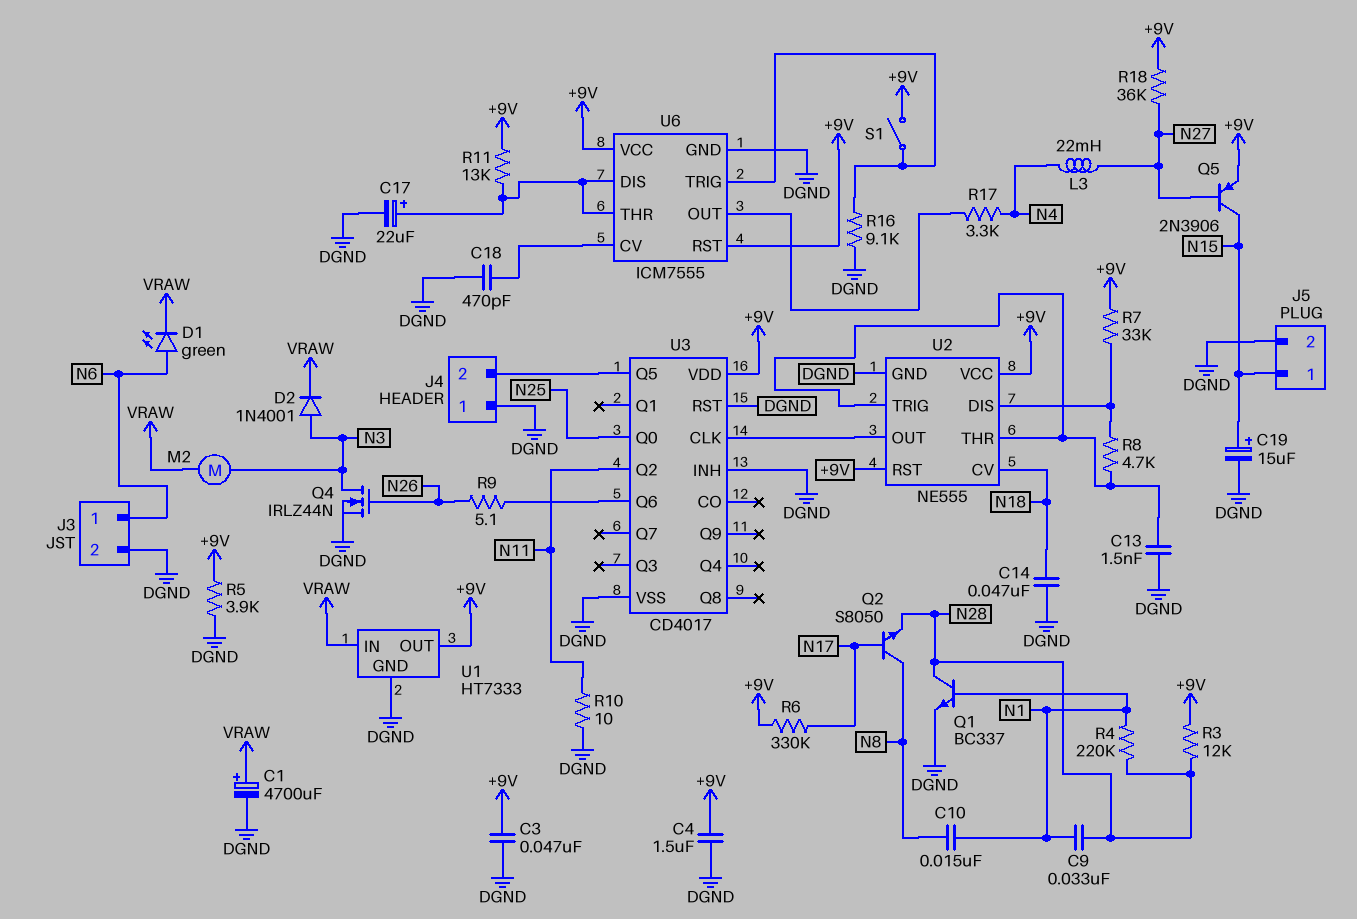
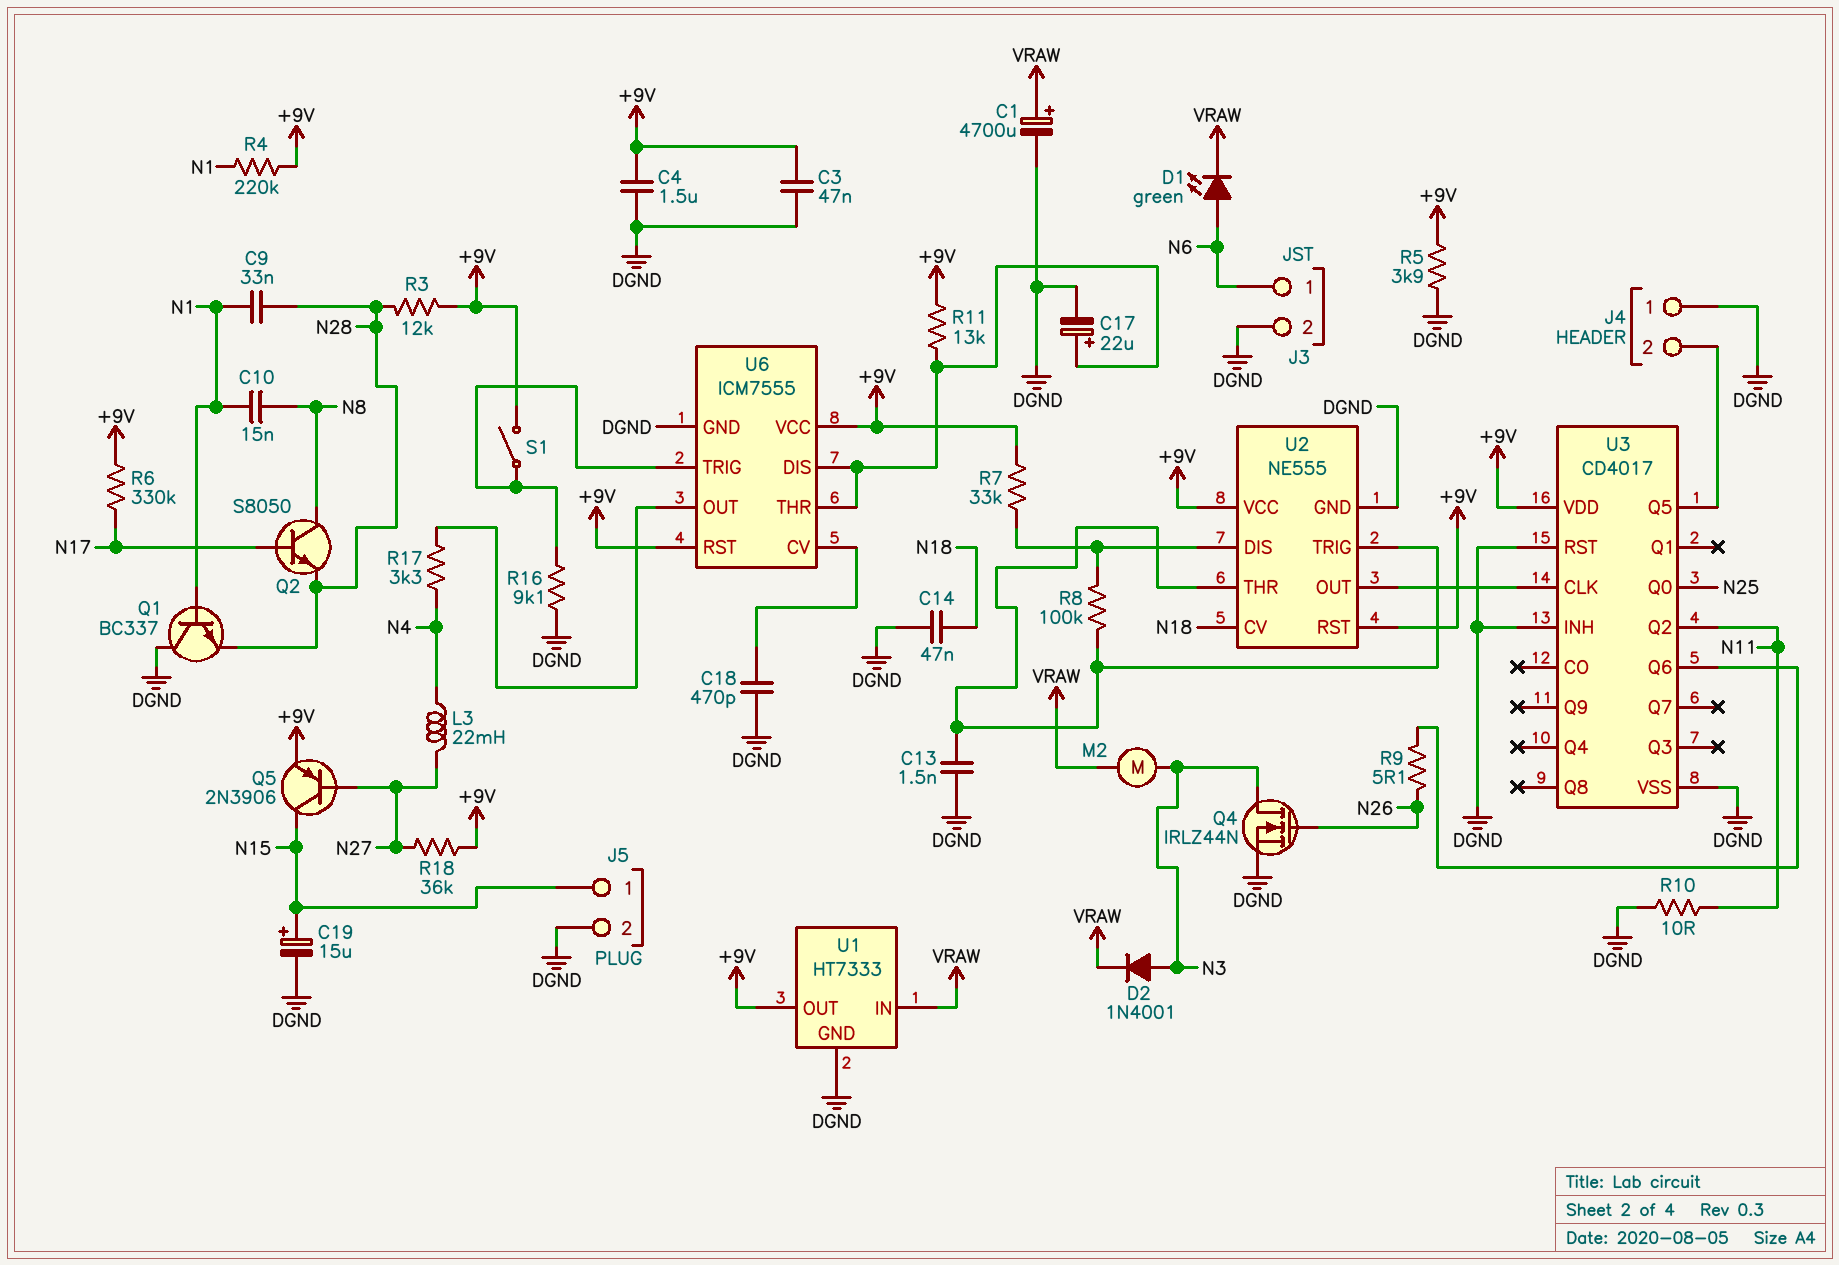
Q1: NPN BC337 (B N1, C N28, E DGND) -> NPN BC337 (B N1, C DGND, E N28)
R4: 220k (N1, N28) -> 220k (+9V, N1)
R8: 4.7k (U2/DIS, U2/THR) -> 100k (U2/DIS, U2/THR)

